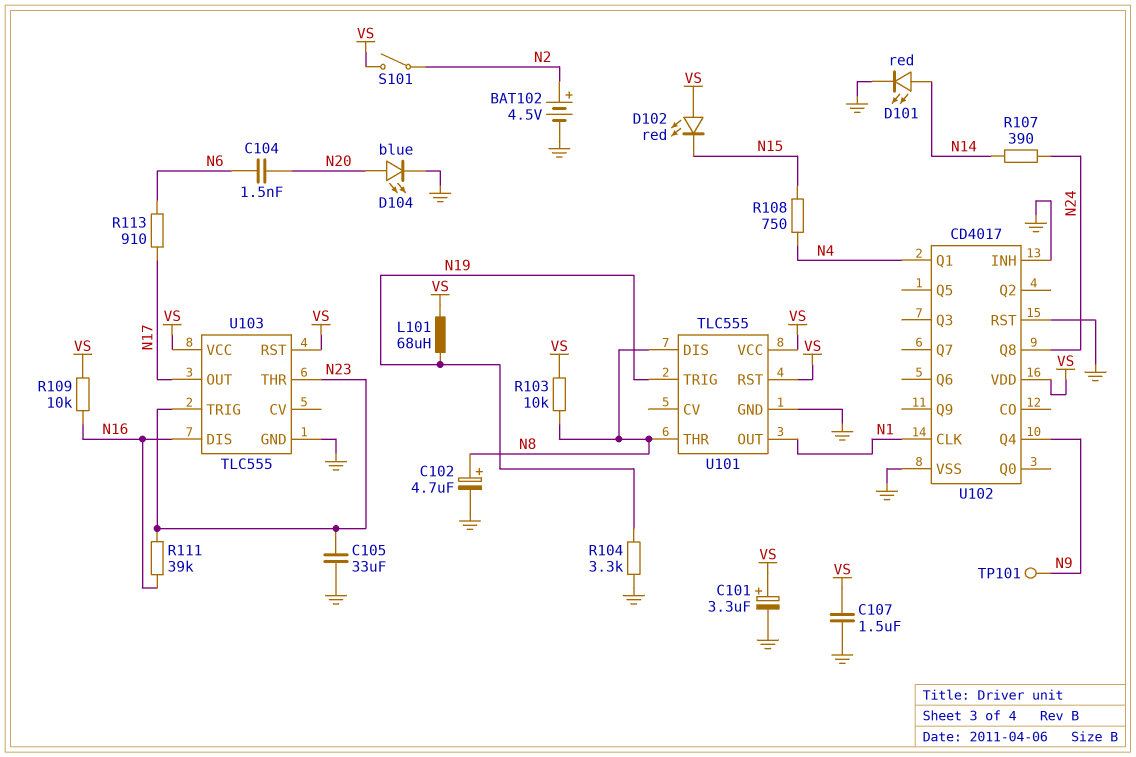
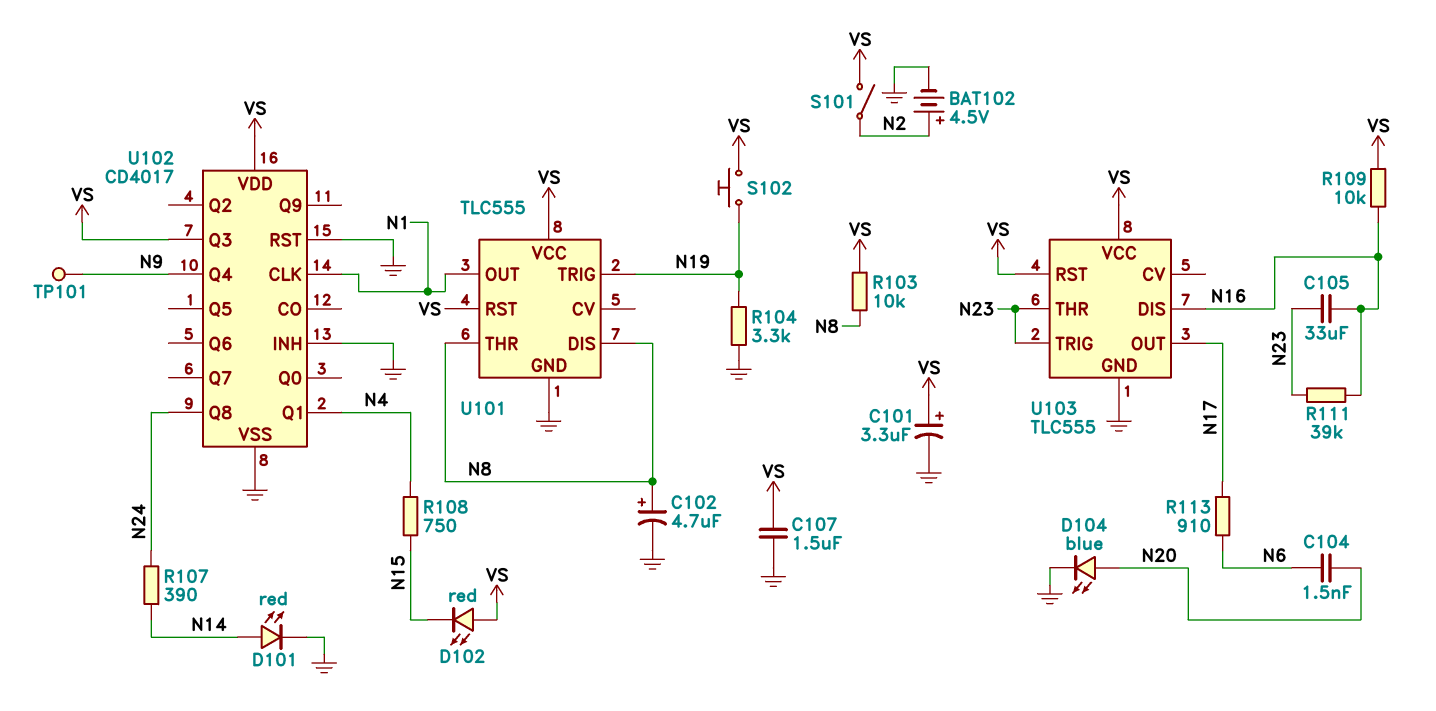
C105: 33uF (GND, N23) -> 33uF (N16, N23)
L101: 68uH (N19, VS) -> none
S102: none -> button (N19, VS)
U102 pin Q3: none -> VS

